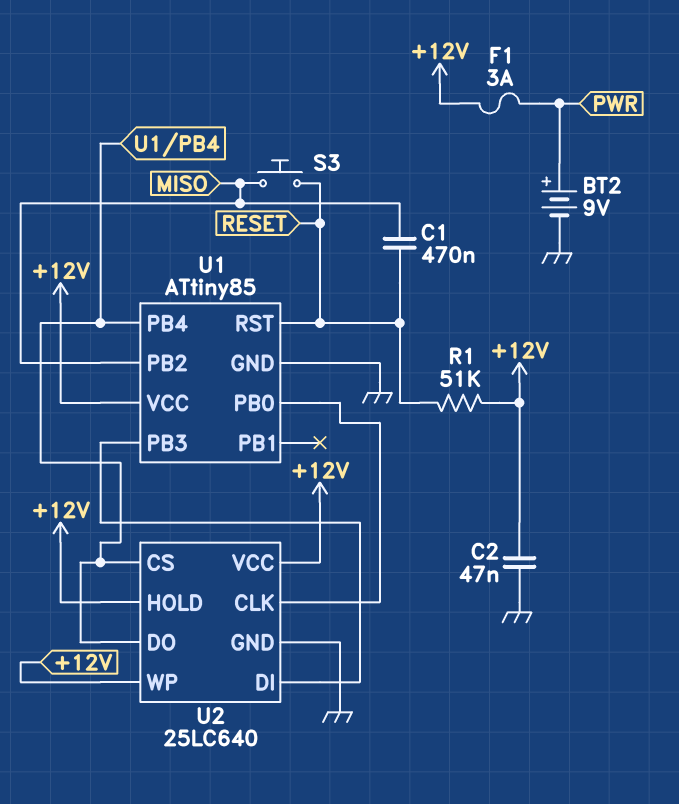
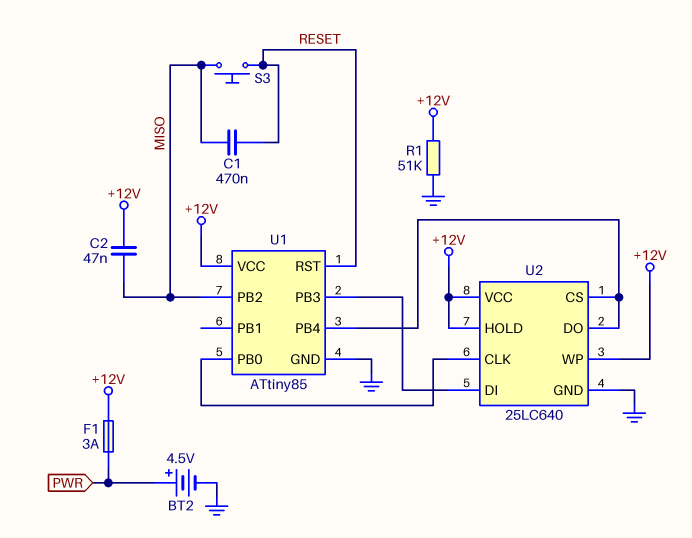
BT2: 9V (plus PWR, minus GND) -> 4.5V (plus PWR, minus GND)
C2: 47nF (+12V, GND) -> 47nF (+12V, MISO)
R1: 51k (+12V, RESET) -> 51k (+12V, GND)

